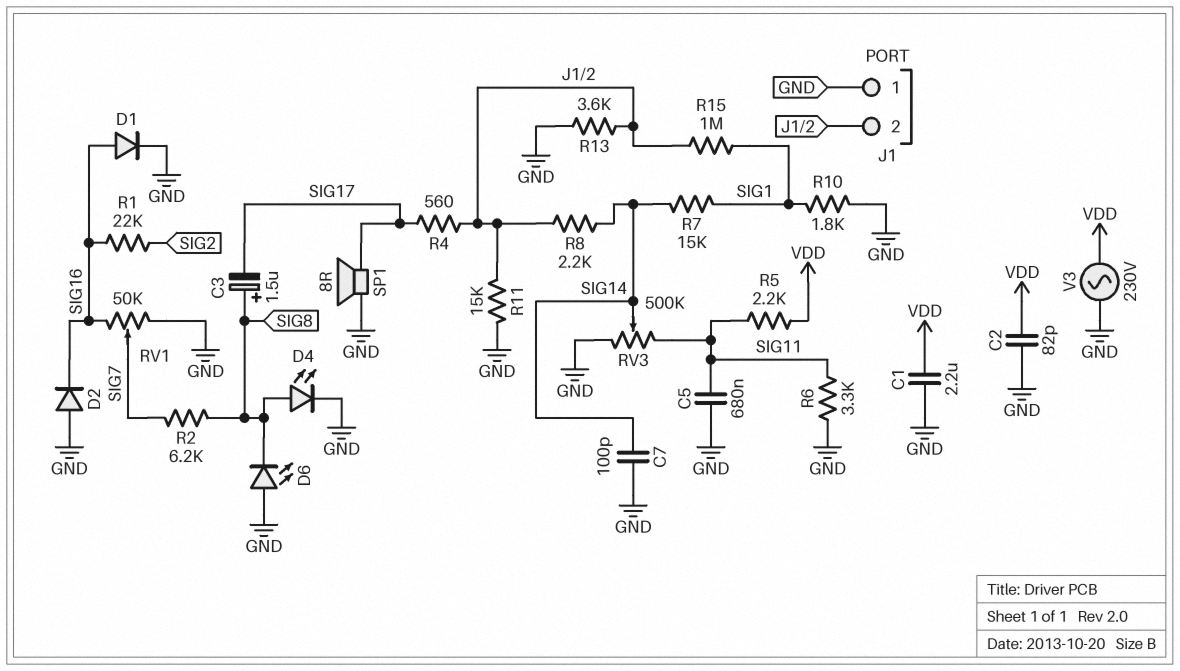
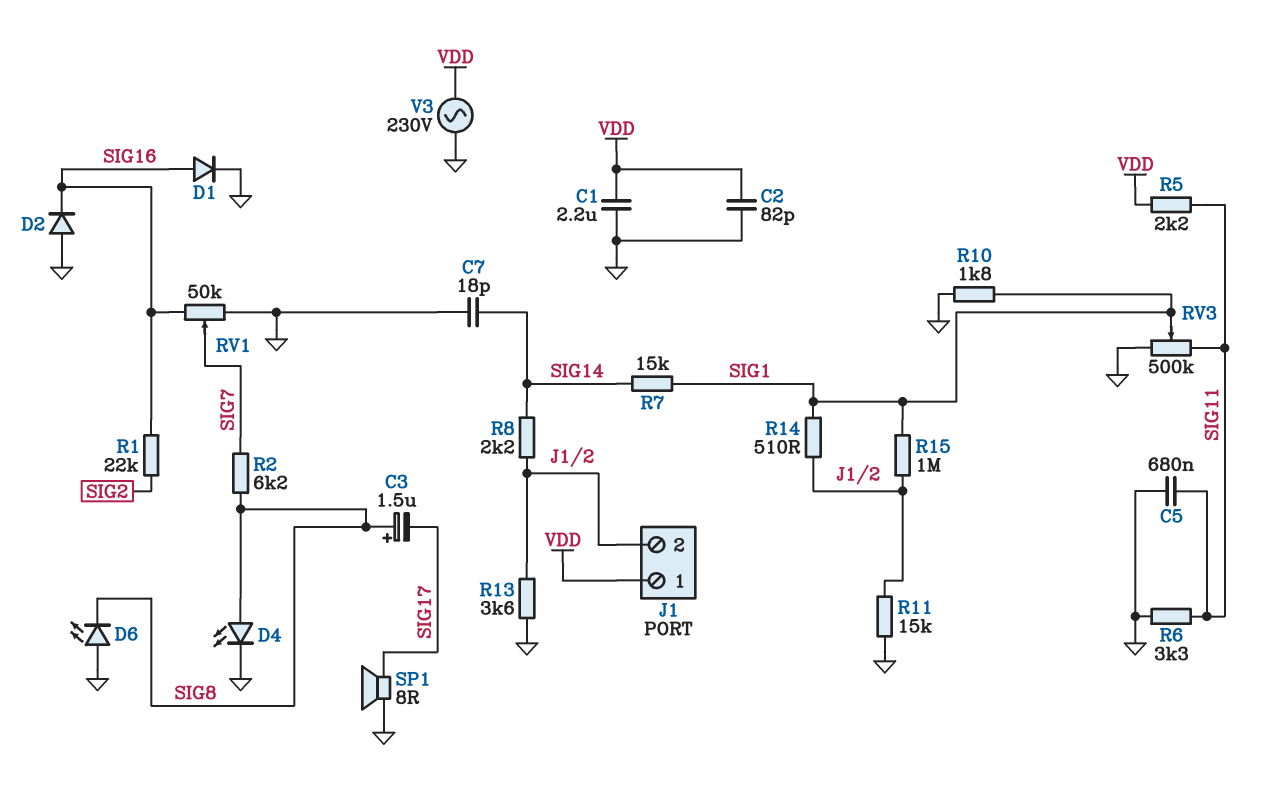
C7: 100pF (GND, SIG14) -> 18pF (GND, SIG14)
J1 pin 1: GND -> VDD
R4: 560 (J1/2, SIG17) -> none
R14: none -> 510 (J1/2, SIG1)
RV3: 500k (GND, SIG11, wiper SIG14) -> 500k (GND, SIG11, wiper SIG1)

